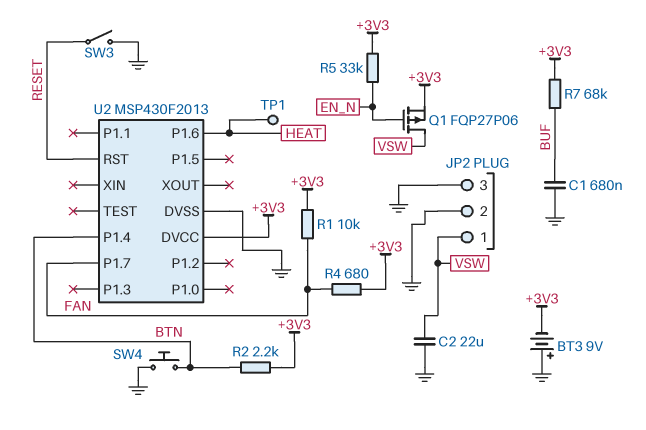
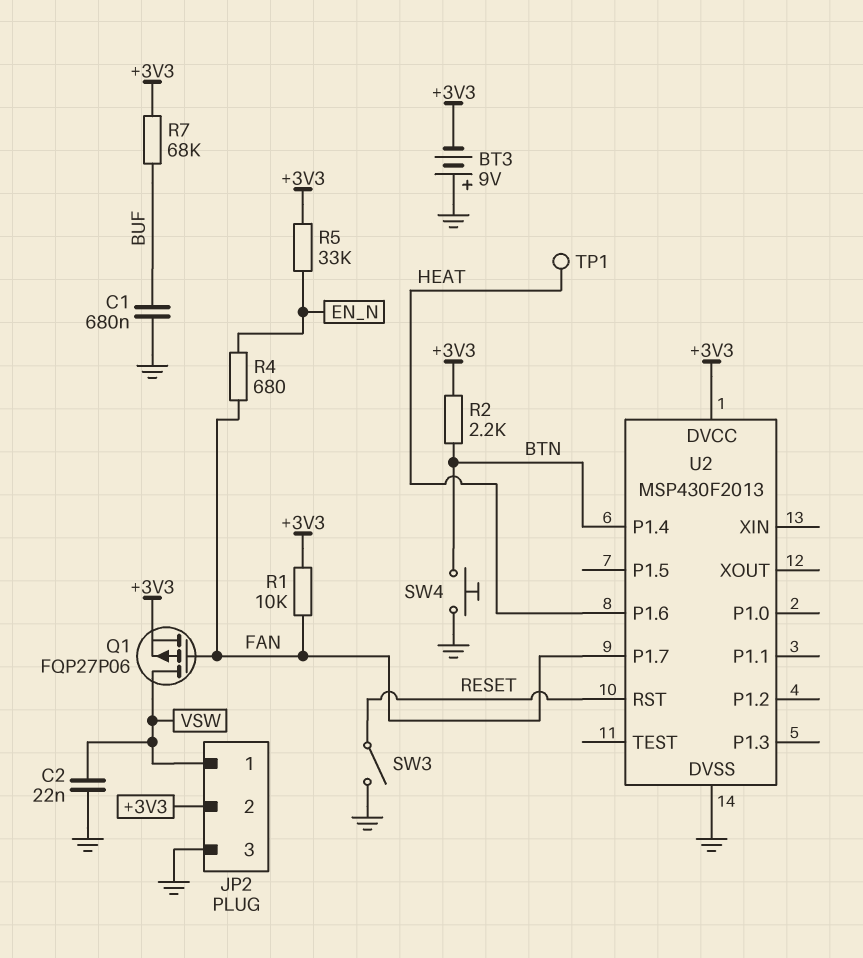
C2: 22uF (GND, VSW) -> 22nF (GND, VSW)
JP2 pin 2: GND -> +3V3
Q1: PMOS FQP27P06 (G EN_N, D VSW, S +3V3) -> PMOS FQP27P06 (G FAN, D VSW, S +3V3)
R4: 680 (+3V3, FAN) -> 680 (EN_N, FAN)

